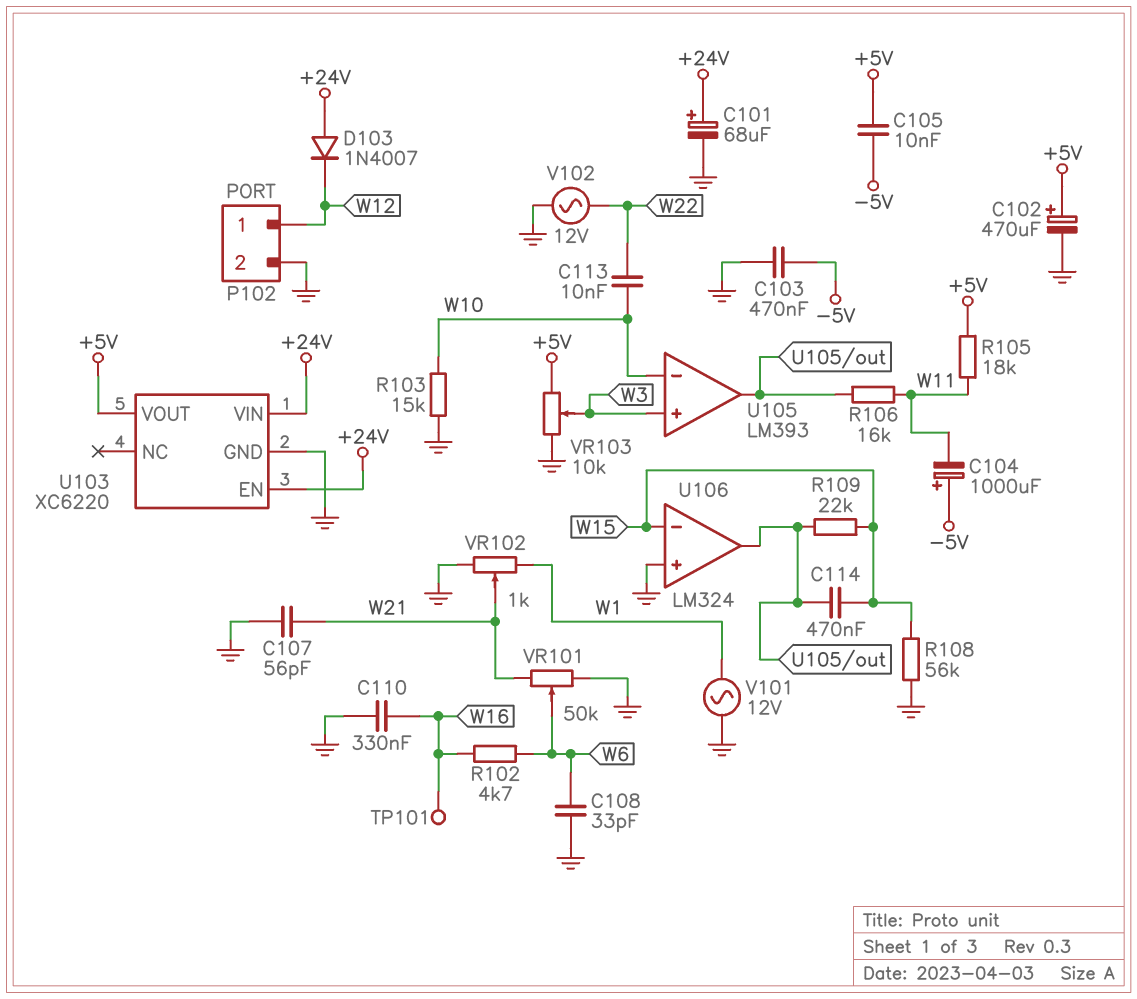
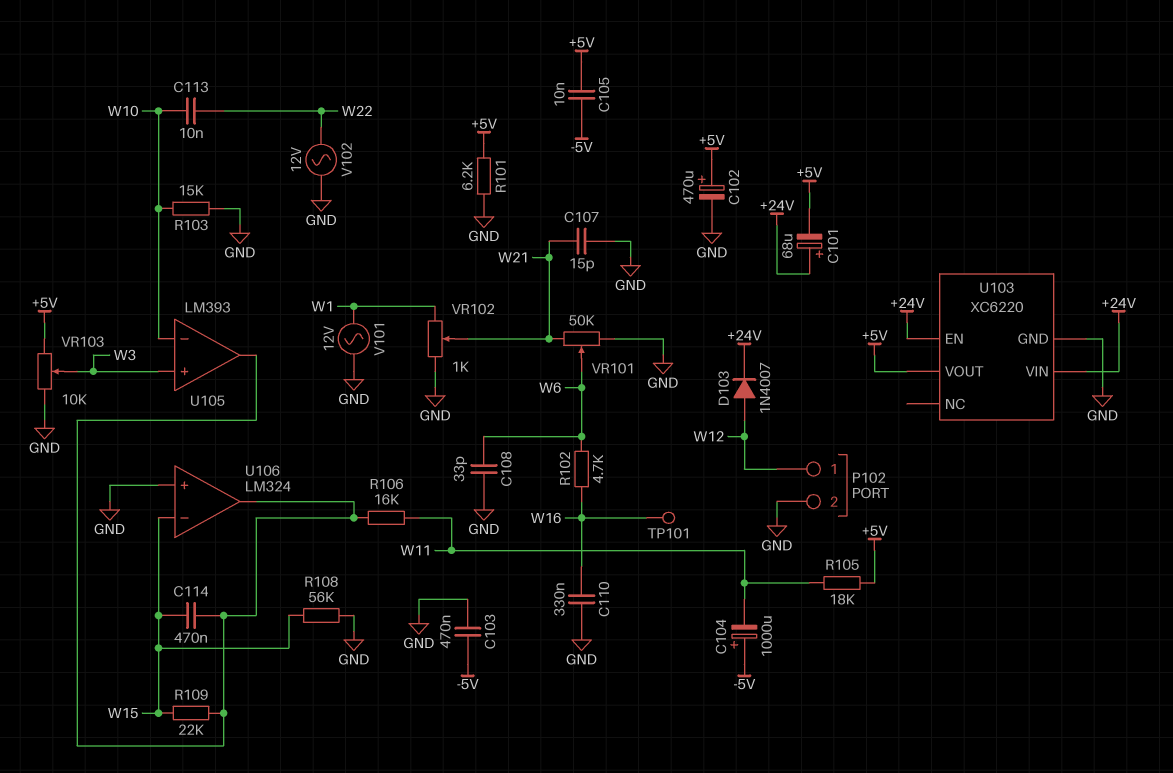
C101: 68uF (plus +24V, minus GND) -> 68uF (plus +24V, minus +5V)
C107: 56pF (GND, W21) -> 15pF (GND, W21)
D103: diode 1N4007 (A +24V, K W12) -> diode 1N4007 (A W12, K +24V)
R101: none -> 6.2k (+5V, GND)

